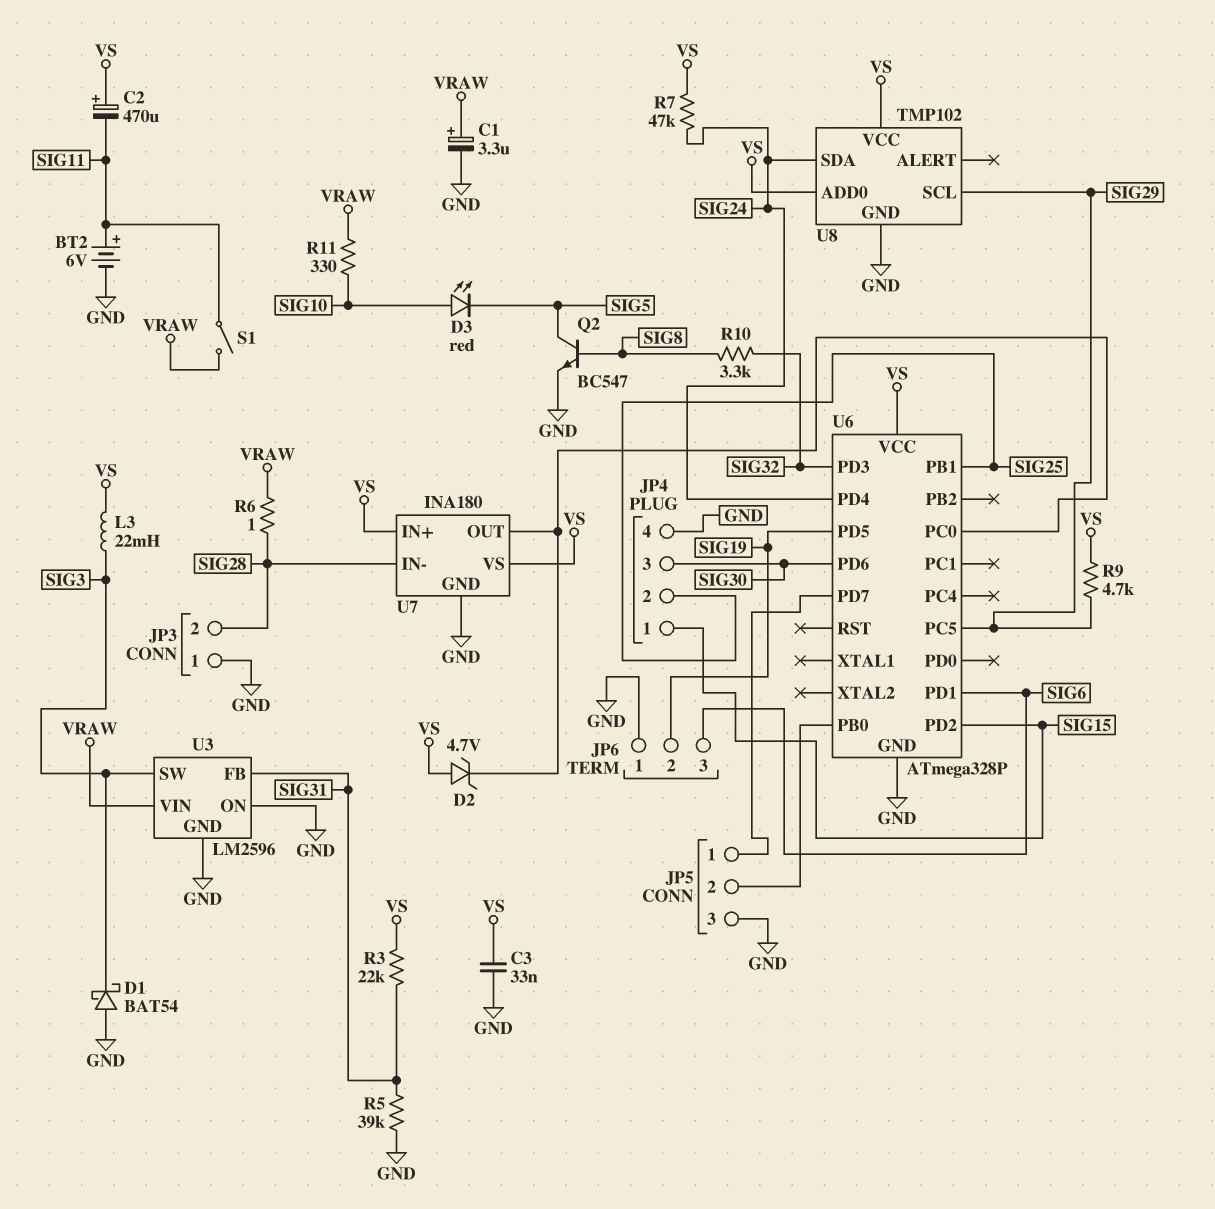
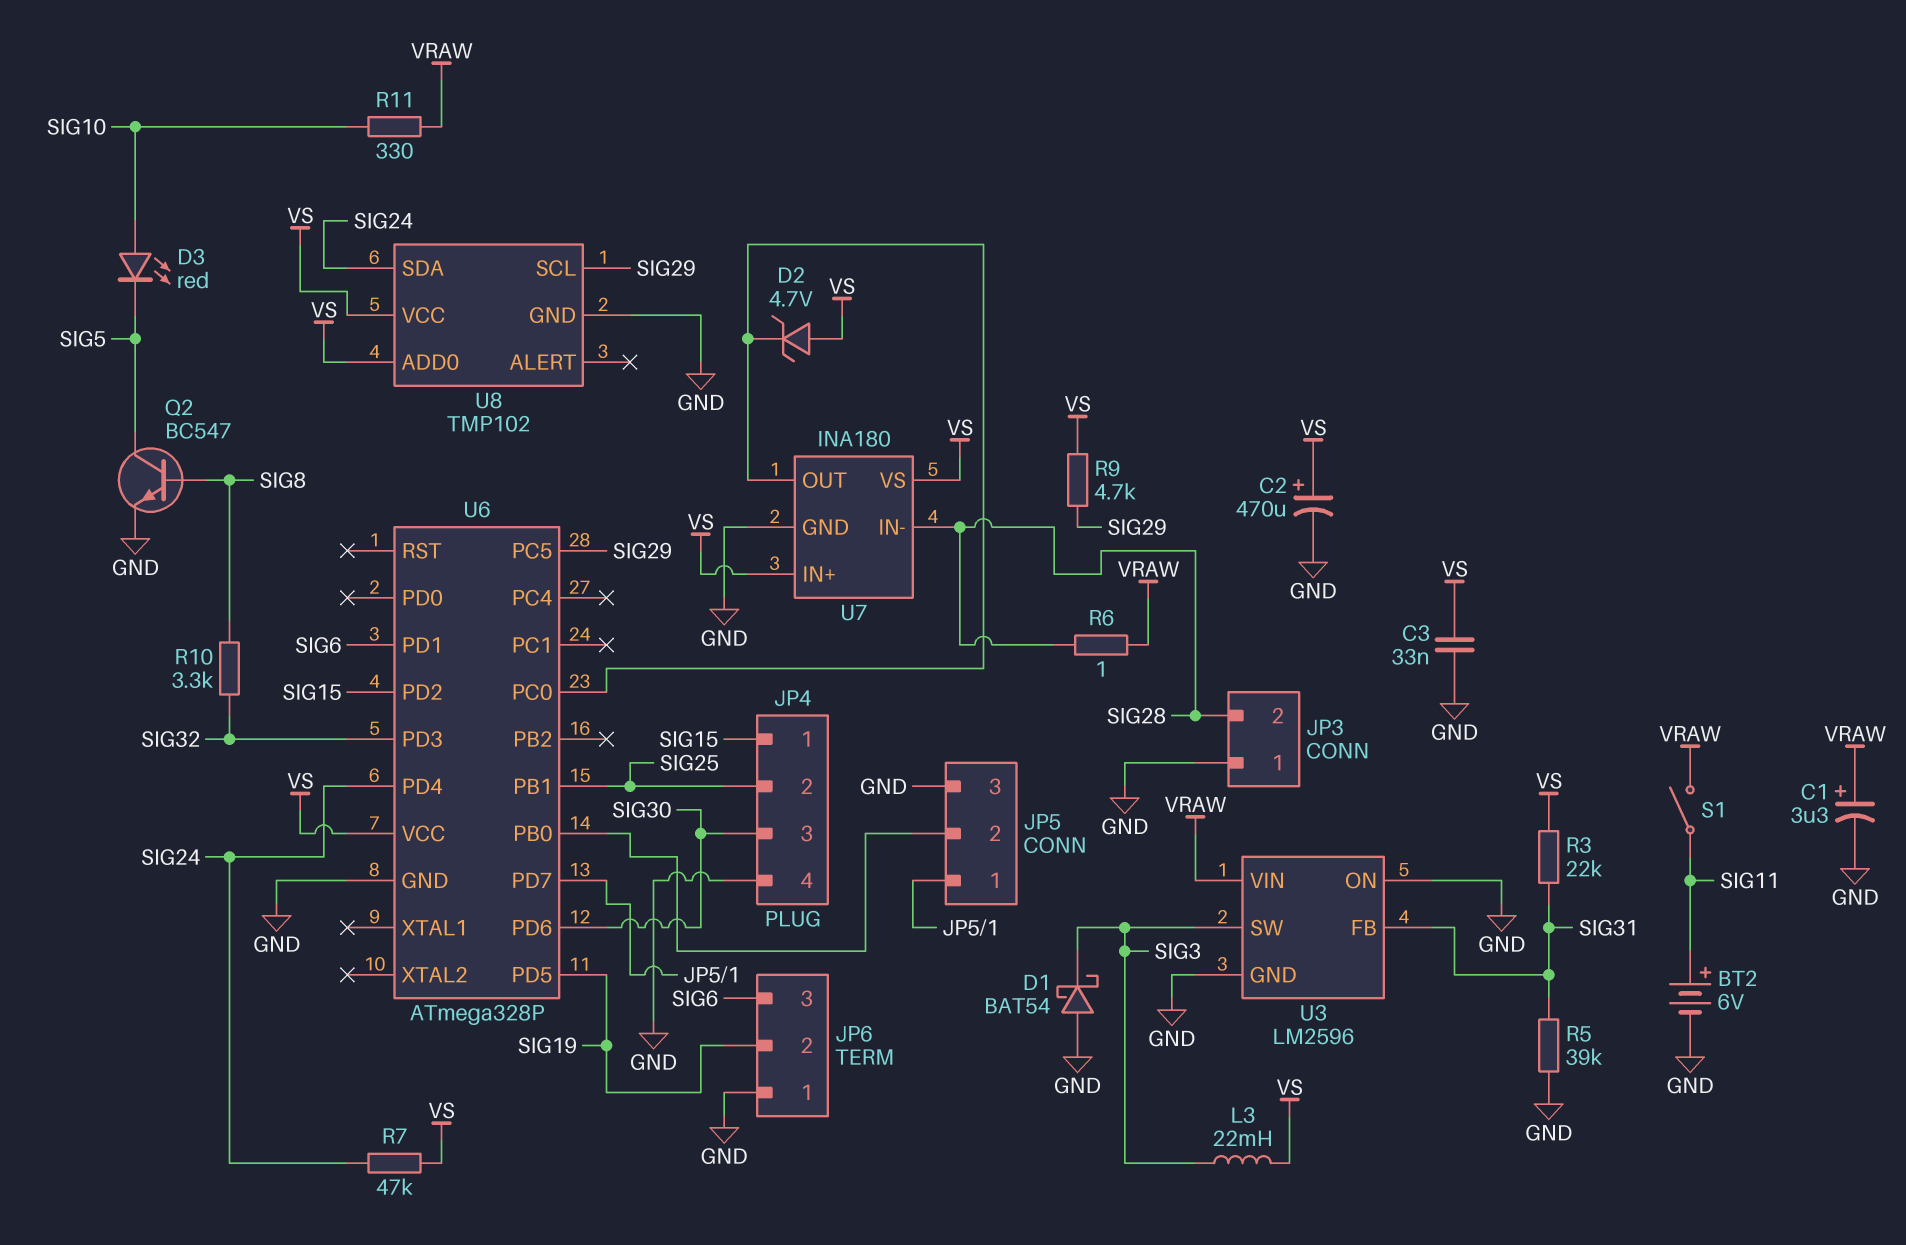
C2: 470uF (plus VS, minus SIG11) -> 470uF (plus VS, minus GND)

